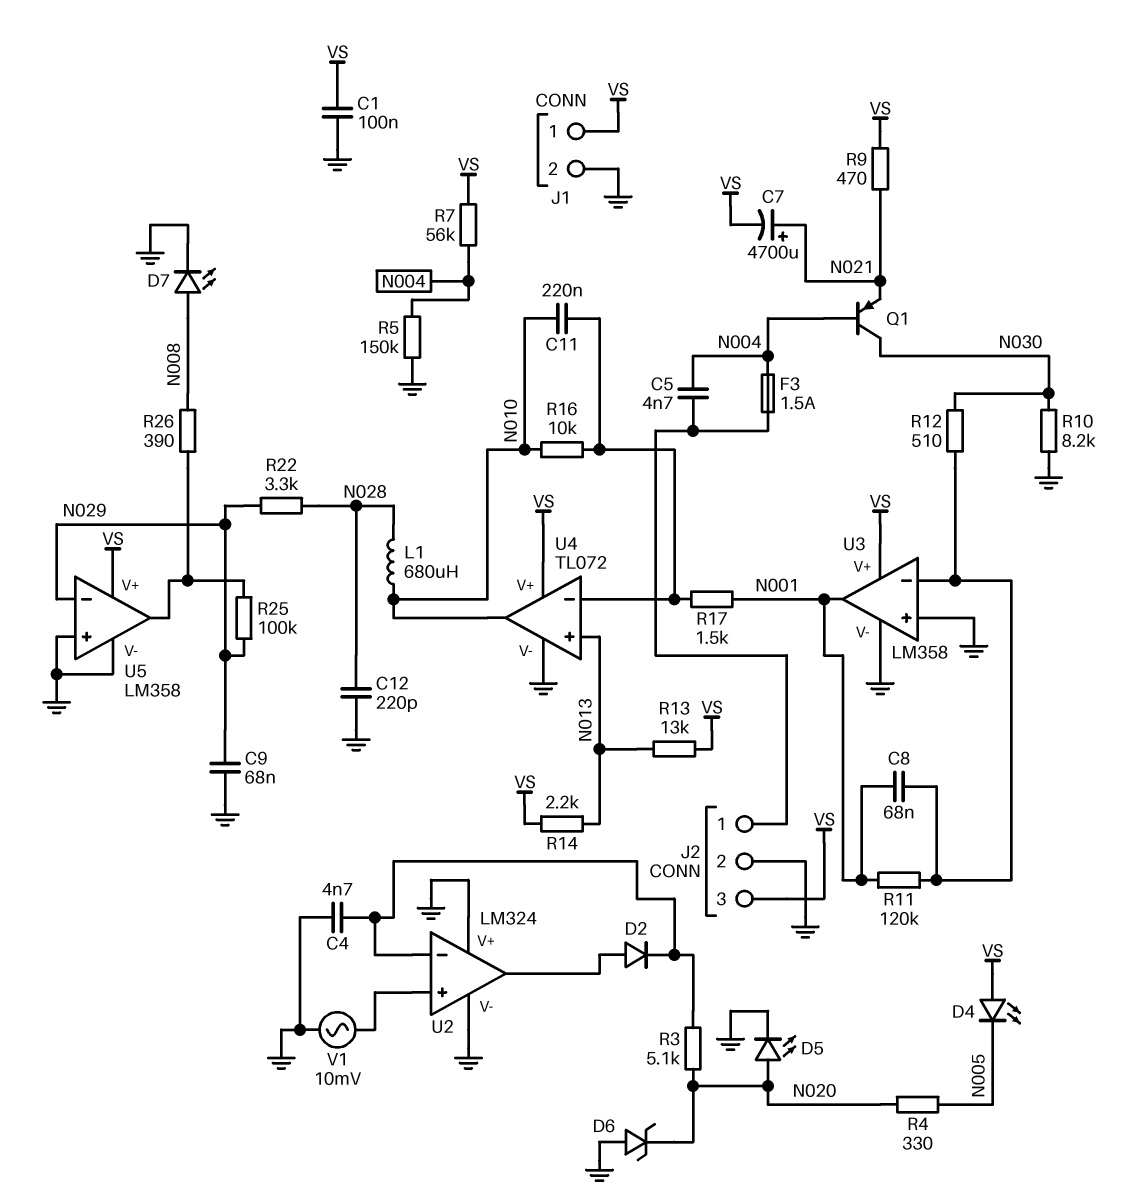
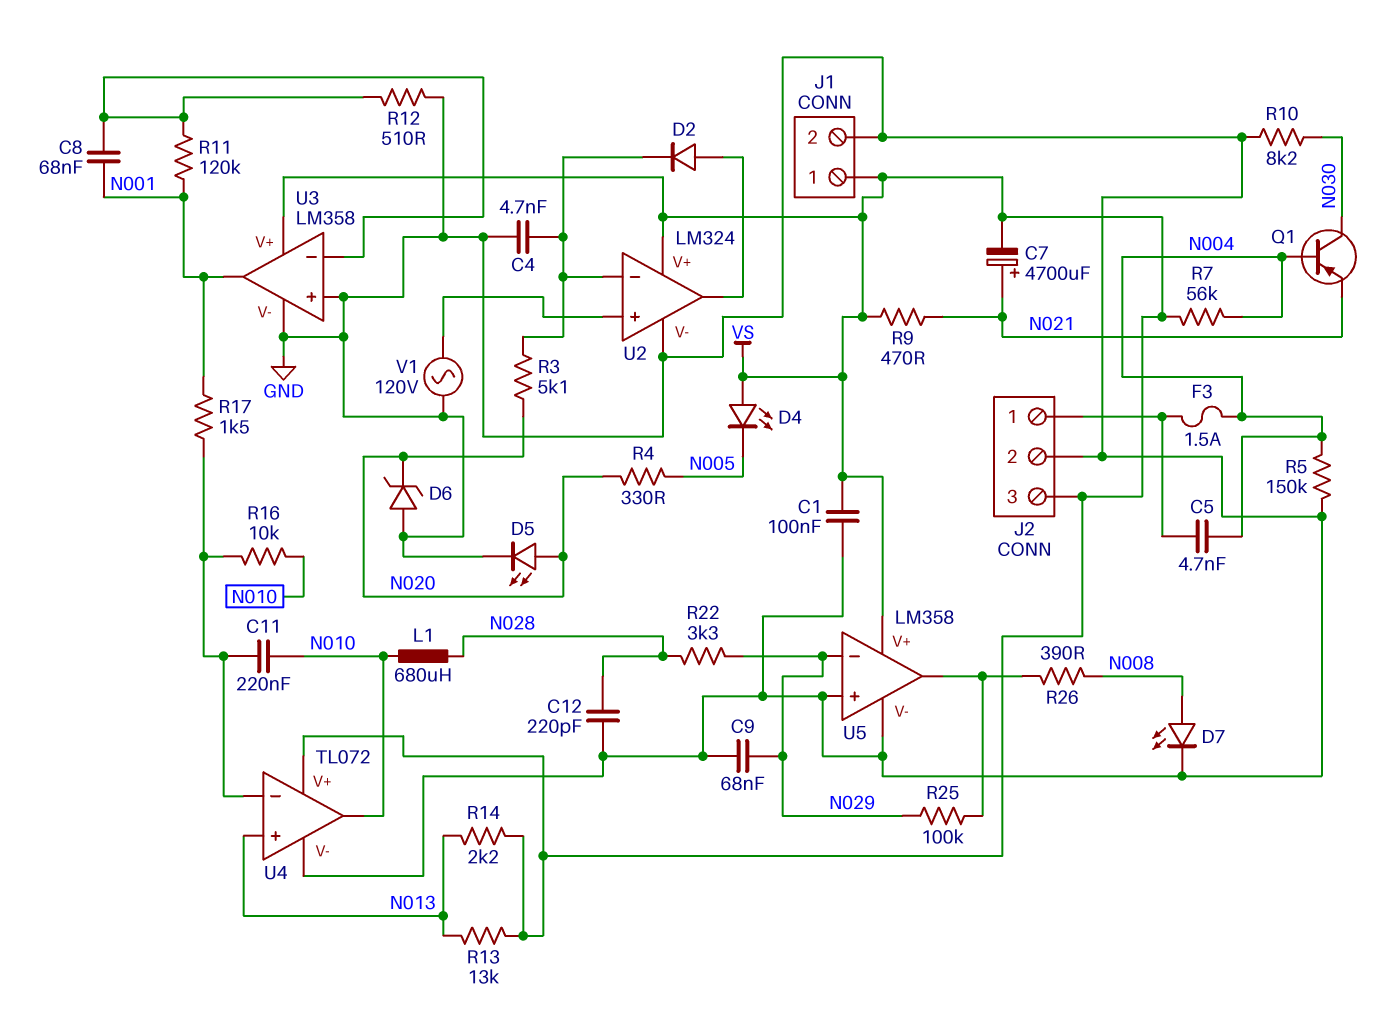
R12: 510 (N030, U3/in-) -> 510 (GND, U3/in-)
U2 pin V+: GND -> VS
V1: AC 10mV (GND, U2/in+) -> AC 120V (GND, U2/in+)

